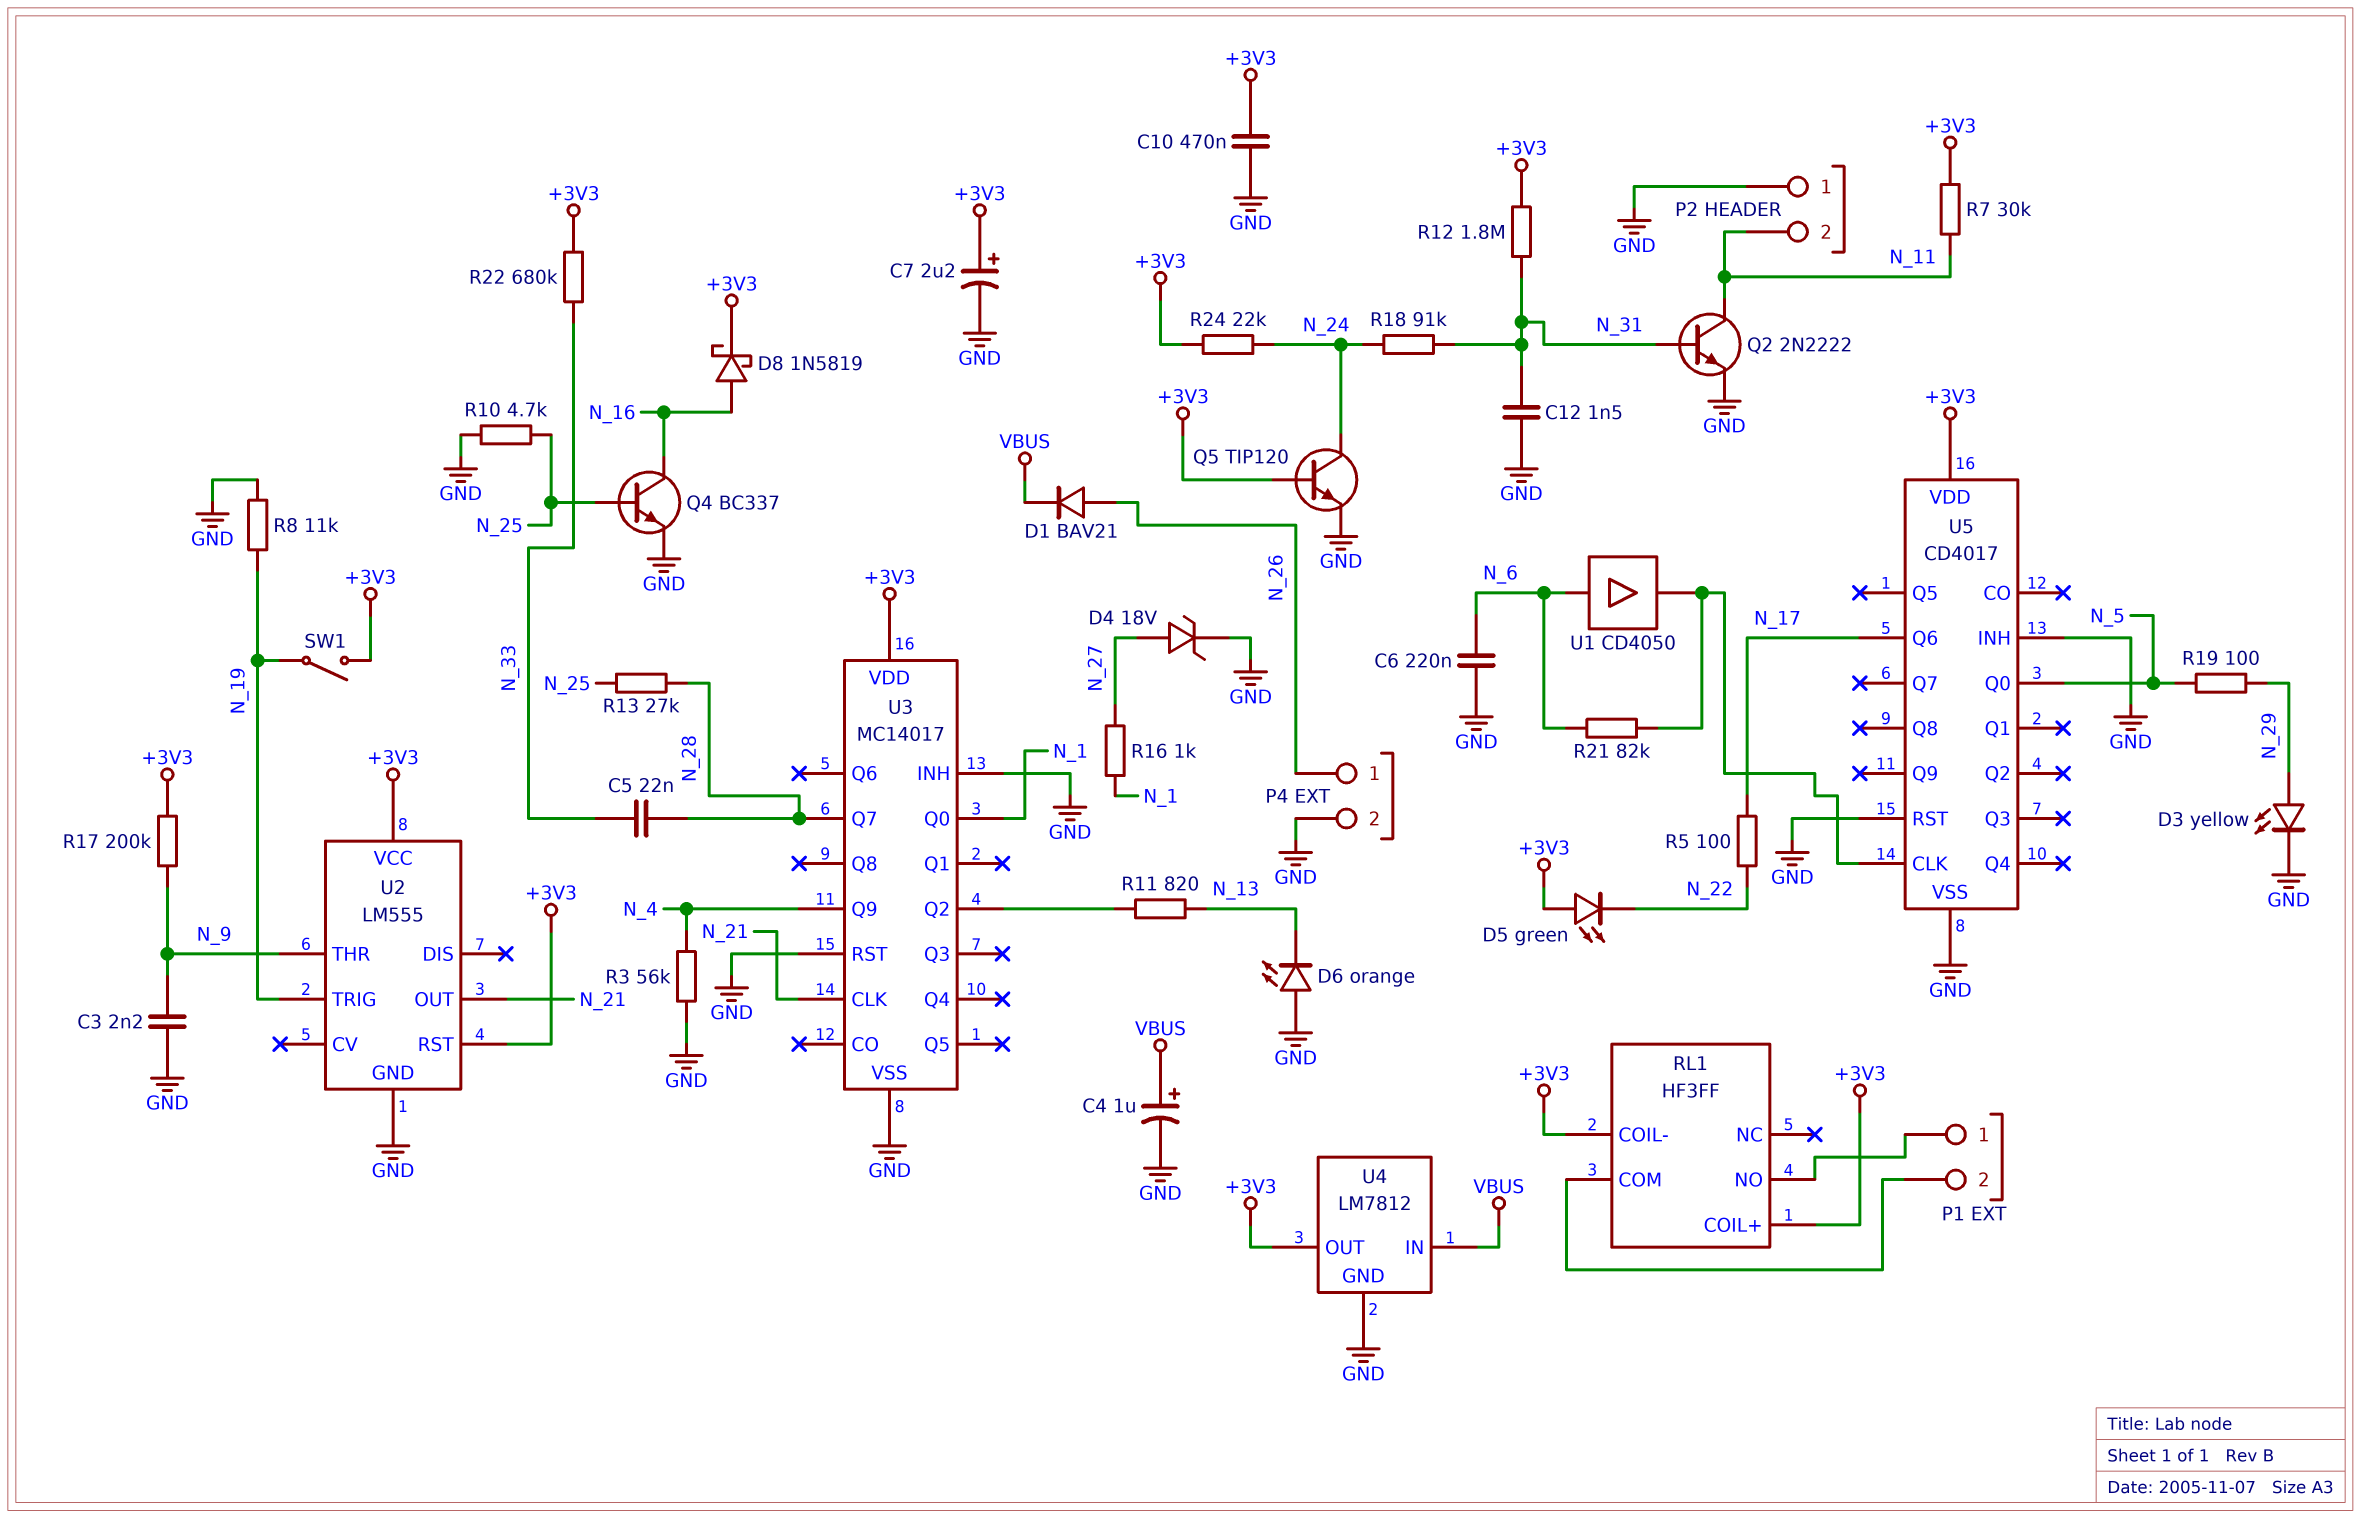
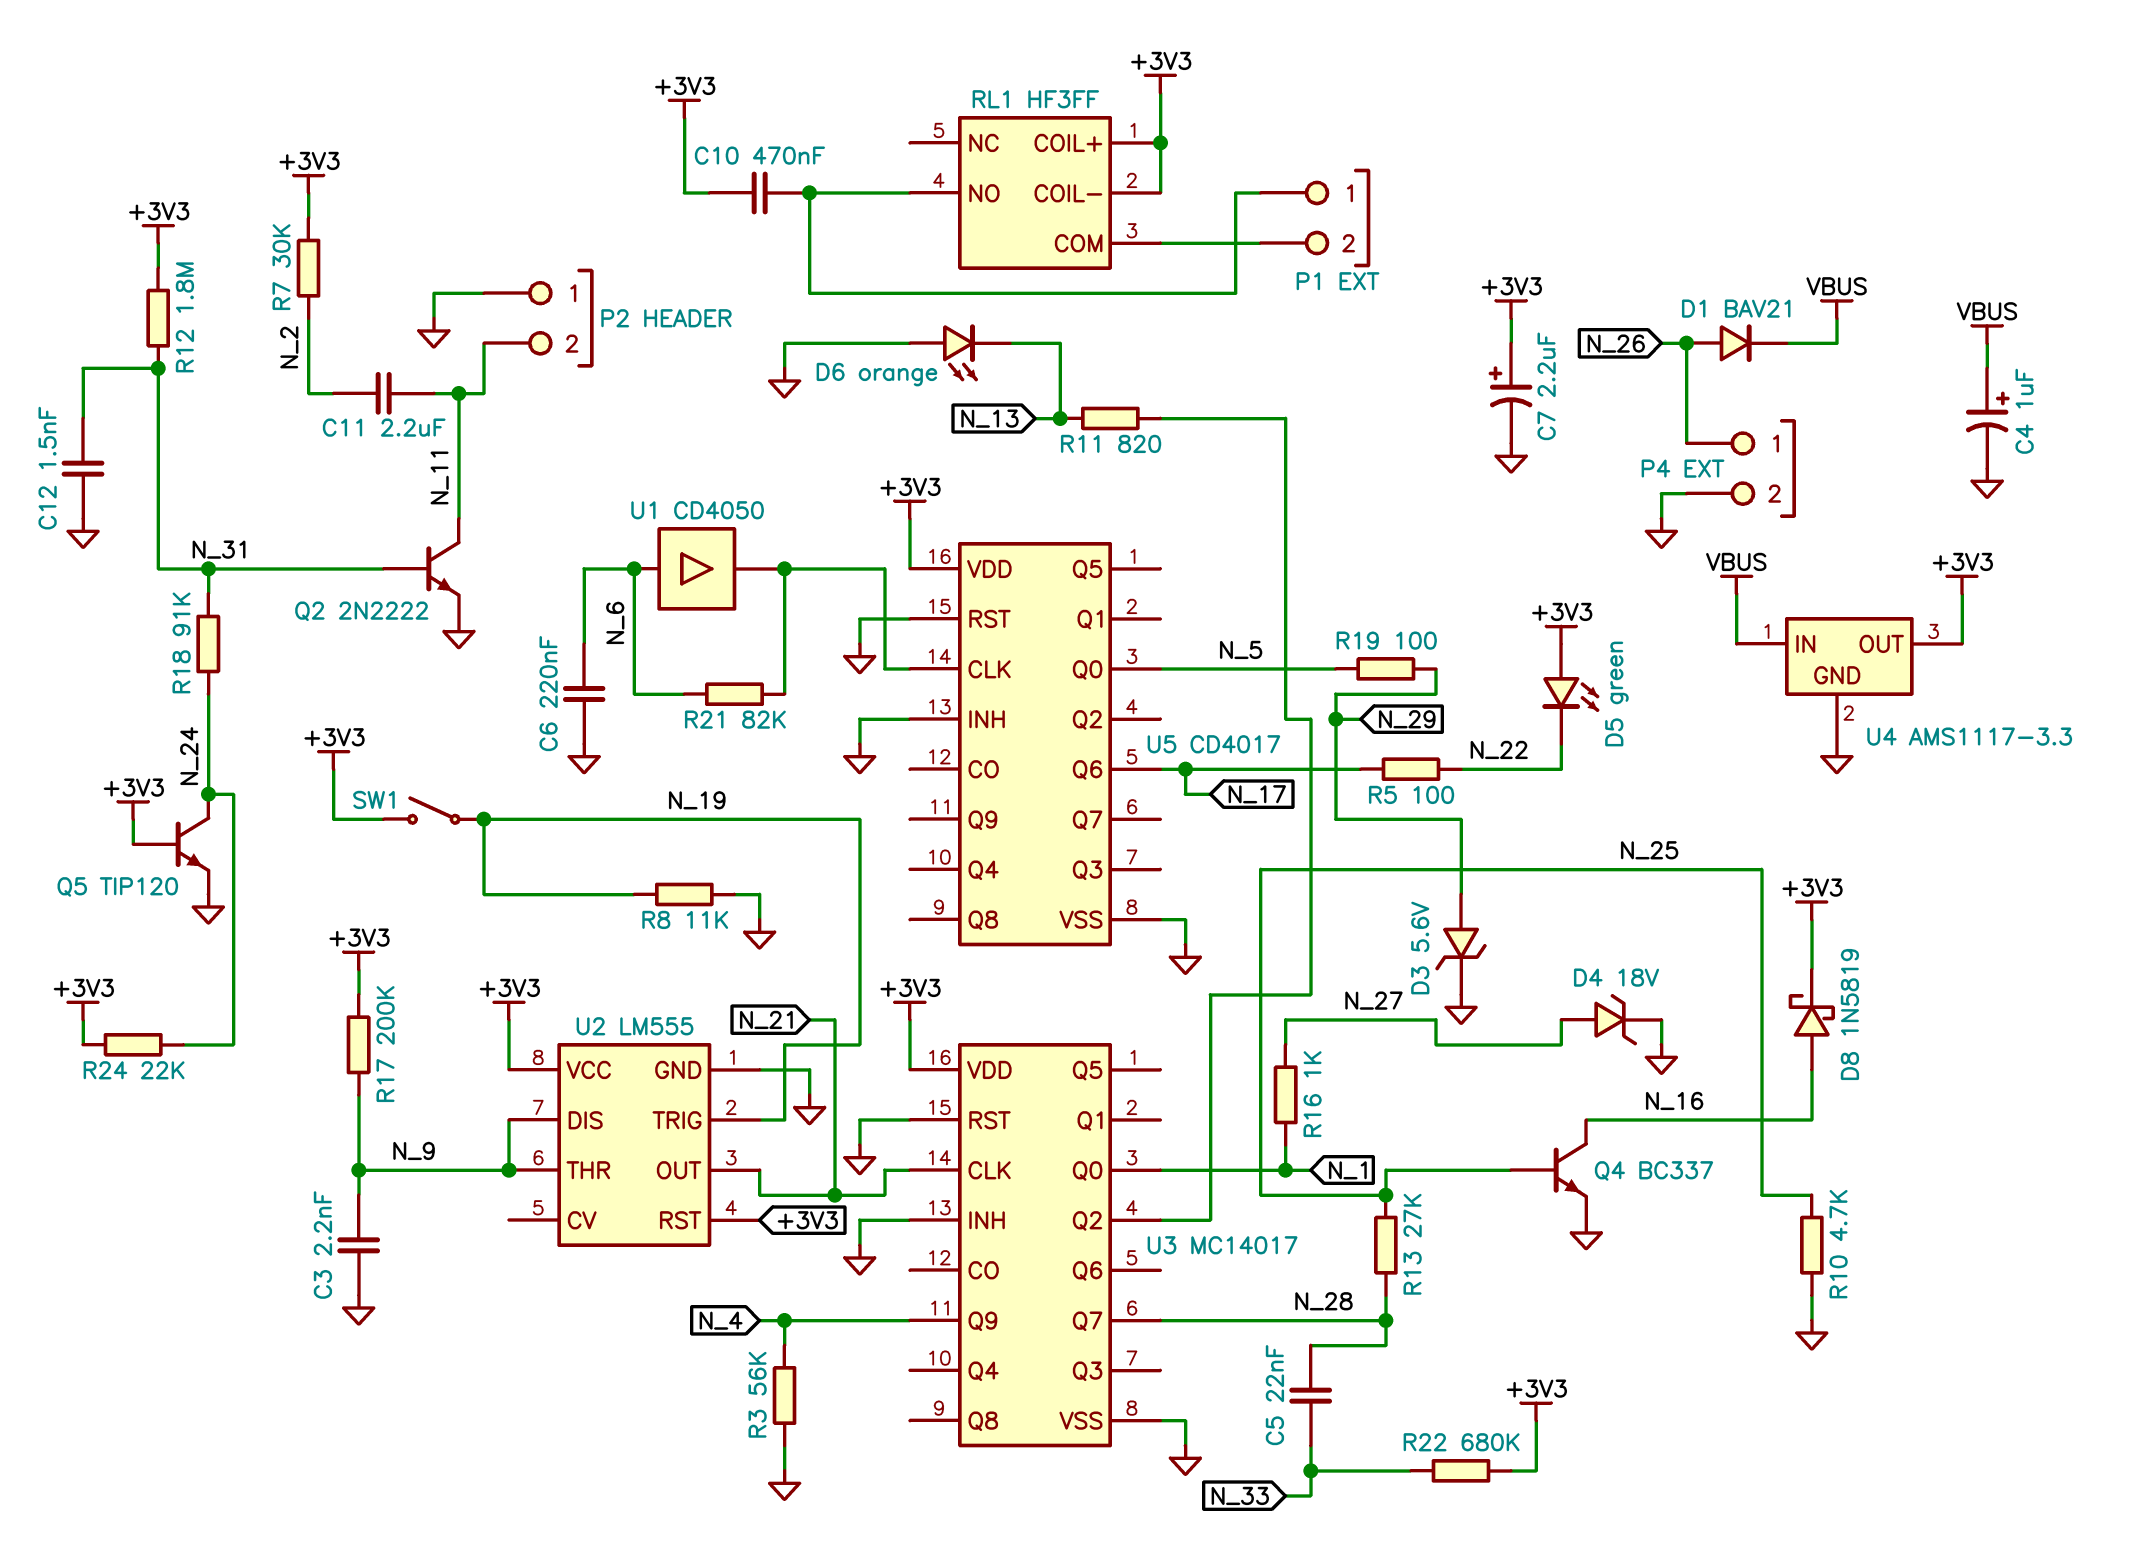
C10: 470nF (+3V3, GND) -> 470nF (+3V3, P1/1)
C11: none -> 2.2uF (N_2, N_11)
D3: LED yellow (A N_29, K GND) -> zener 5.6V (A N_29, K GND)
R7: 30k (+3V3, N_11) -> 30k (+3V3, N_2)
U2 pin DIS: none -> N_9
U4: LM7812 -> AMS1117-3.3

